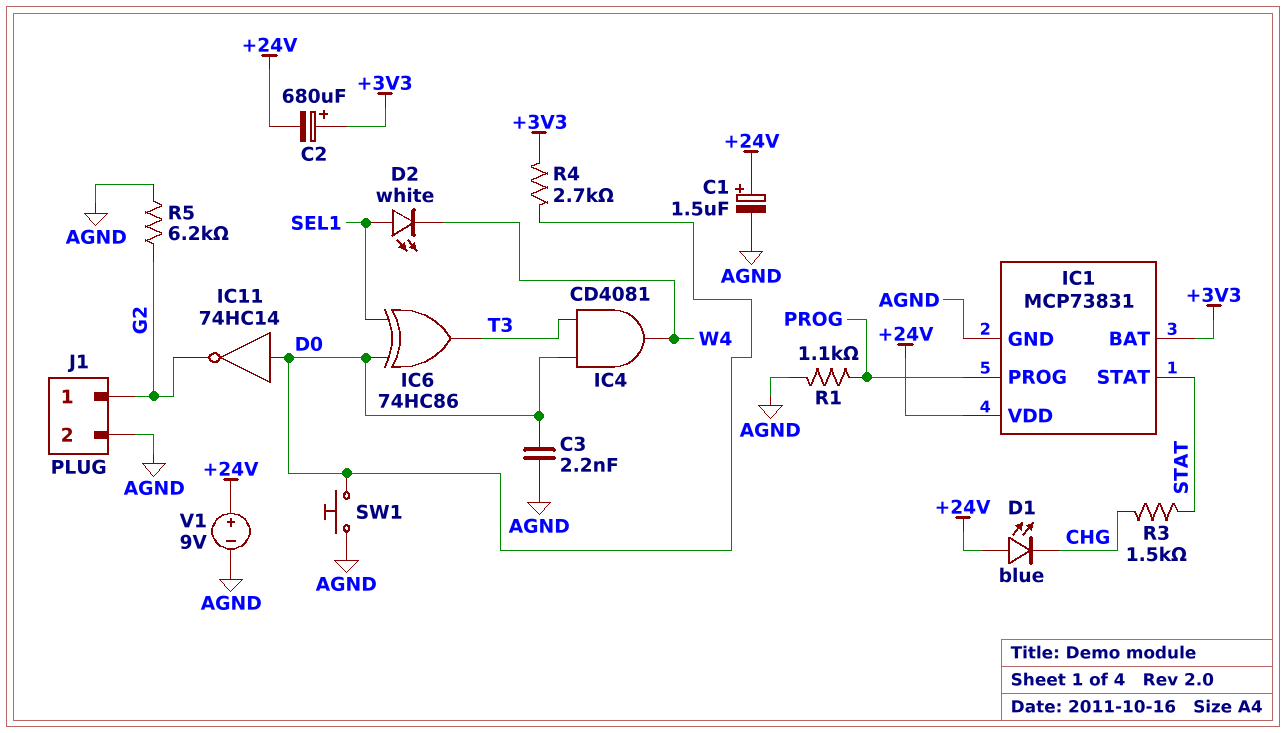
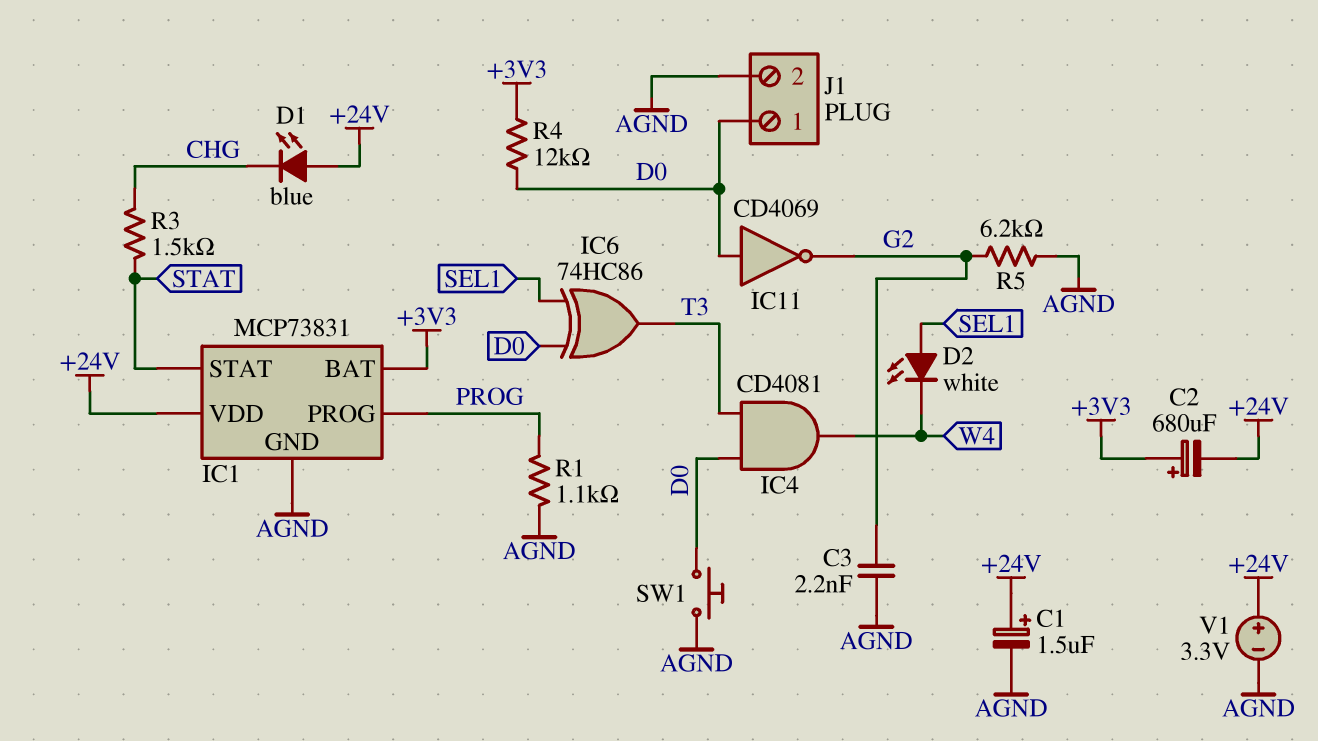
C3: 2.2nF (AGND, D0) -> 2.2nF (AGND, G2)
IC11: NOT 74HC14 (in D0, out G2) -> NOT CD4069 (in D0, out G2)
J1 pin 1: G2 -> D0
R4: 2.7k (+3V3, D0) -> 12k (+3V3, D0)
V1: 9V (plus +24V, minus AGND) -> 3.3V (plus +24V, minus AGND)

